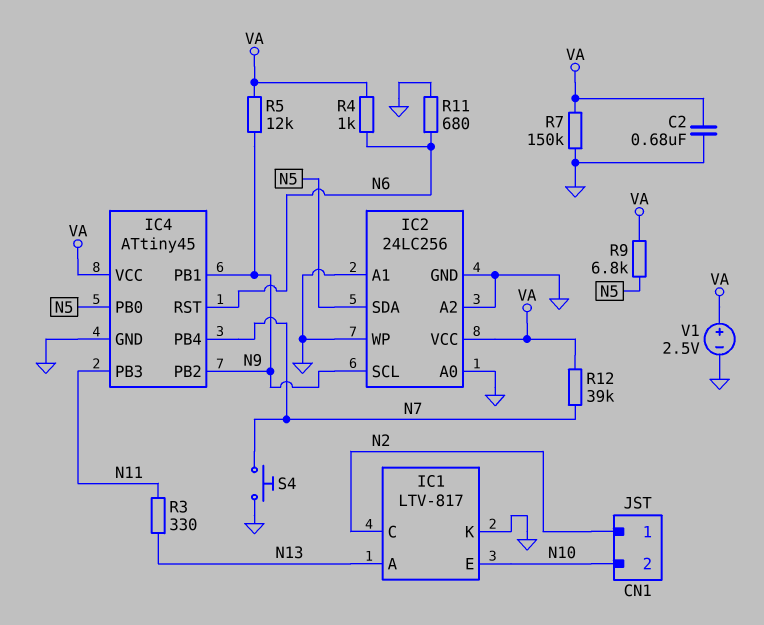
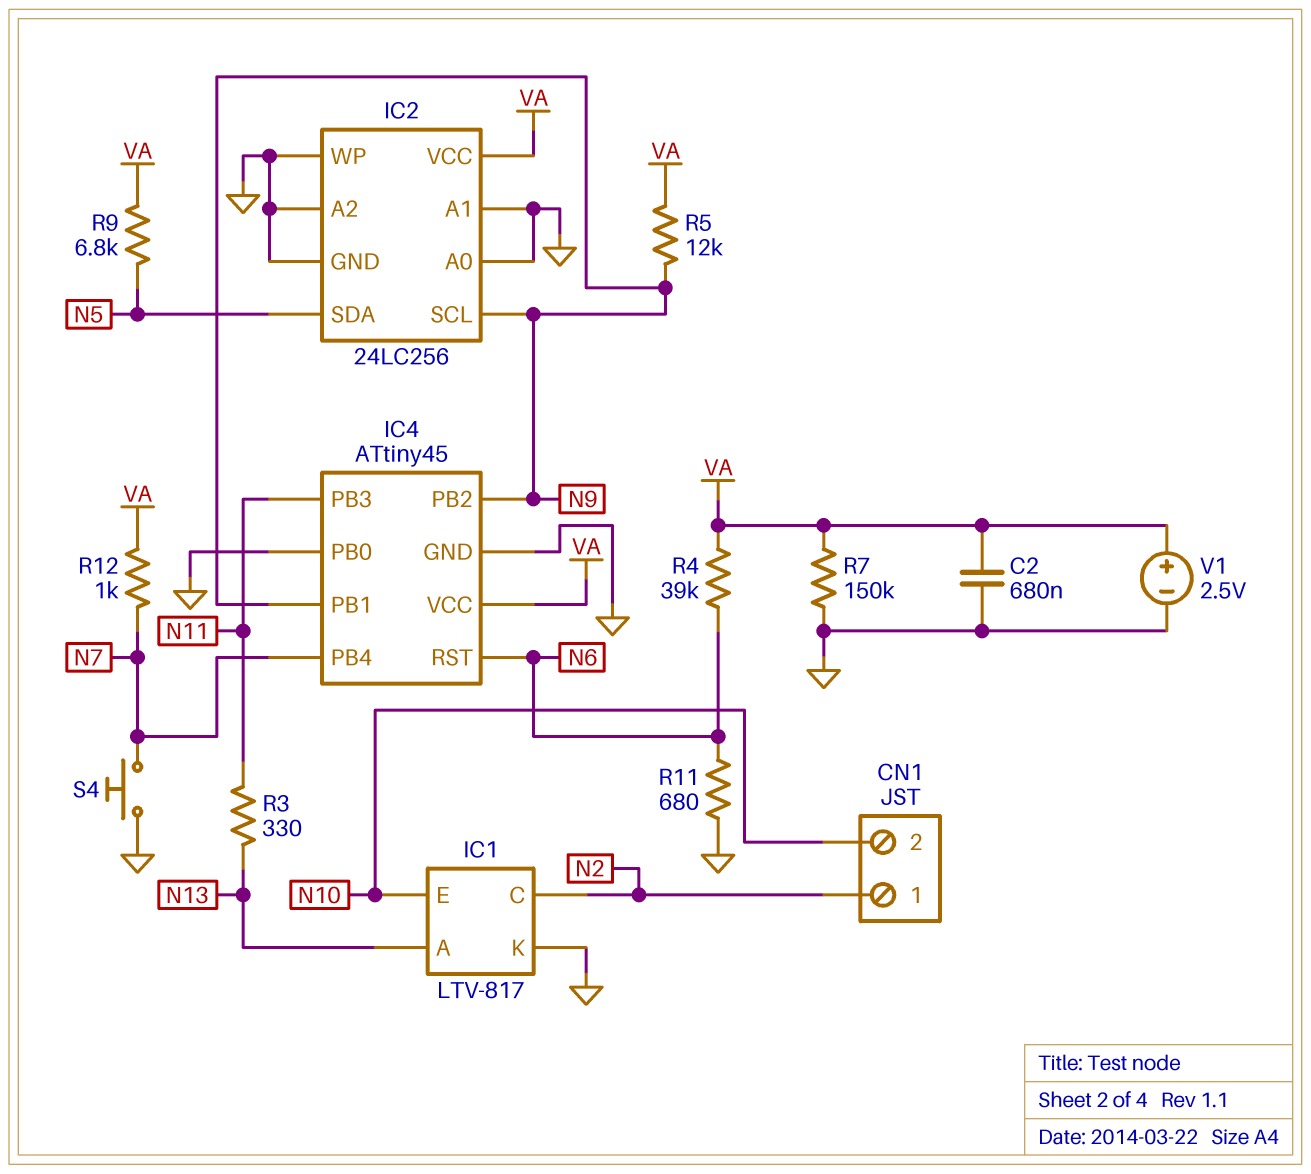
IC4 pin PB0: N5 -> GND
R4: 1k (N6, VA) -> 39k (N6, VA)
R12: 39k (N7, VA) -> 1k (N7, VA)

